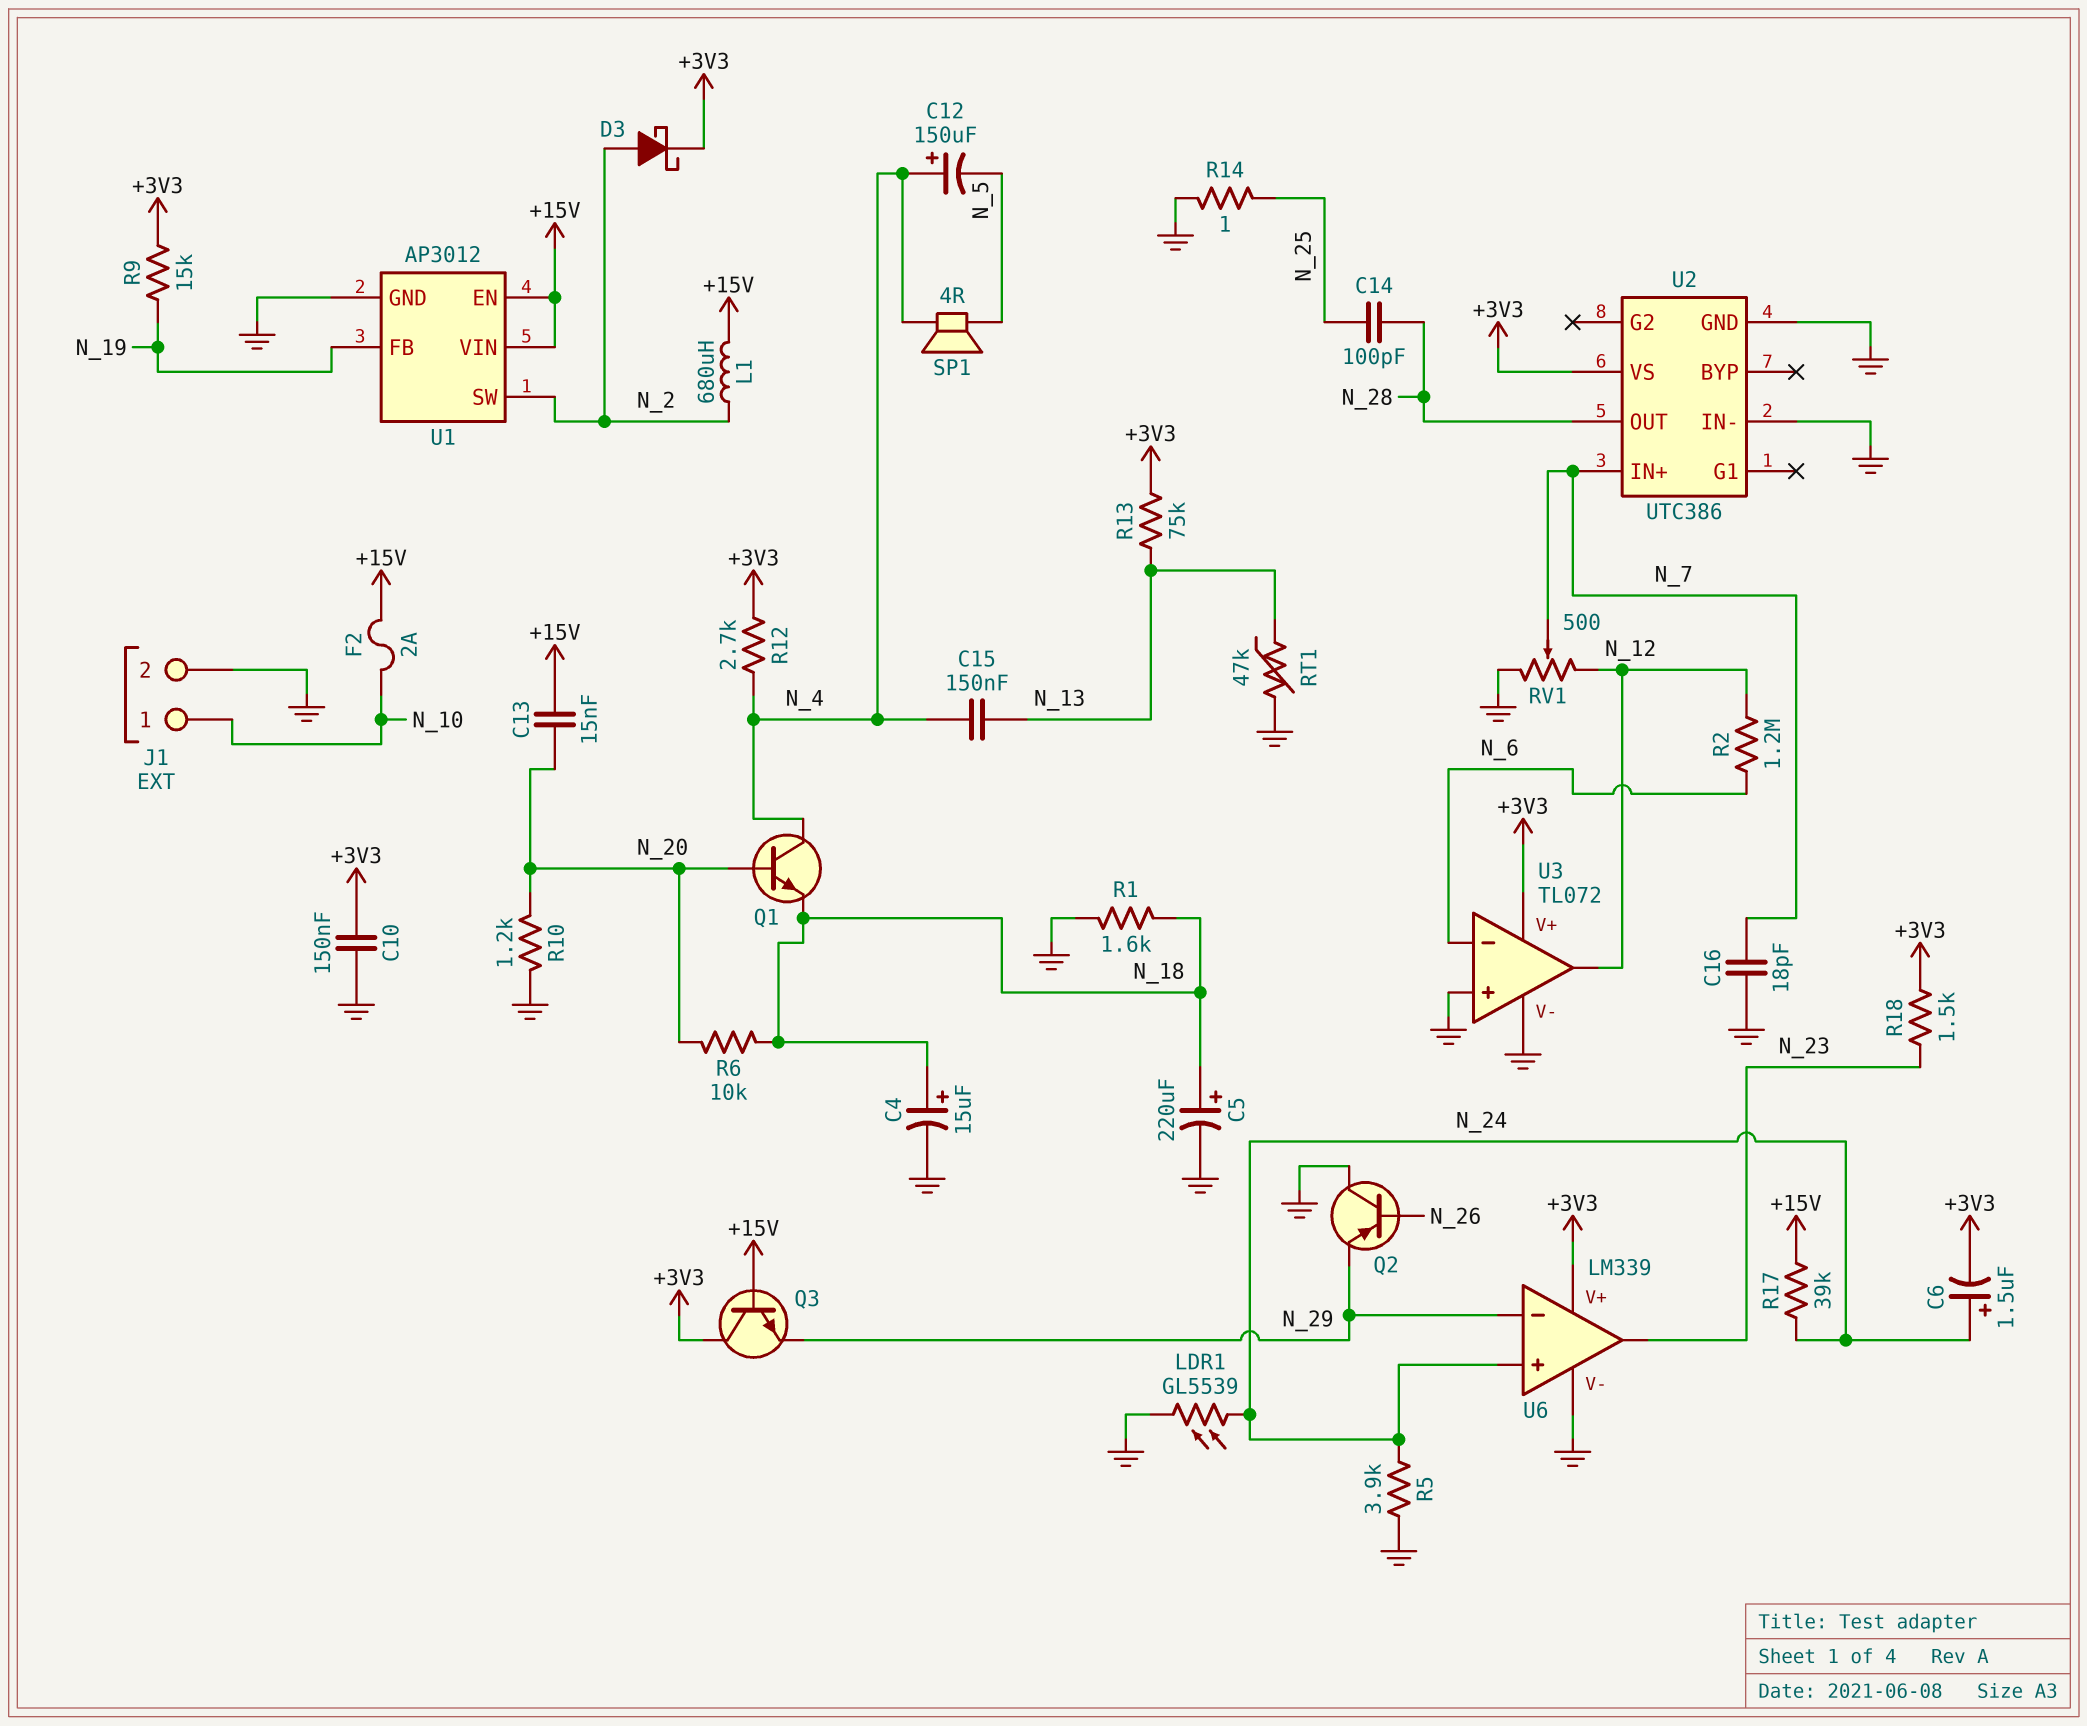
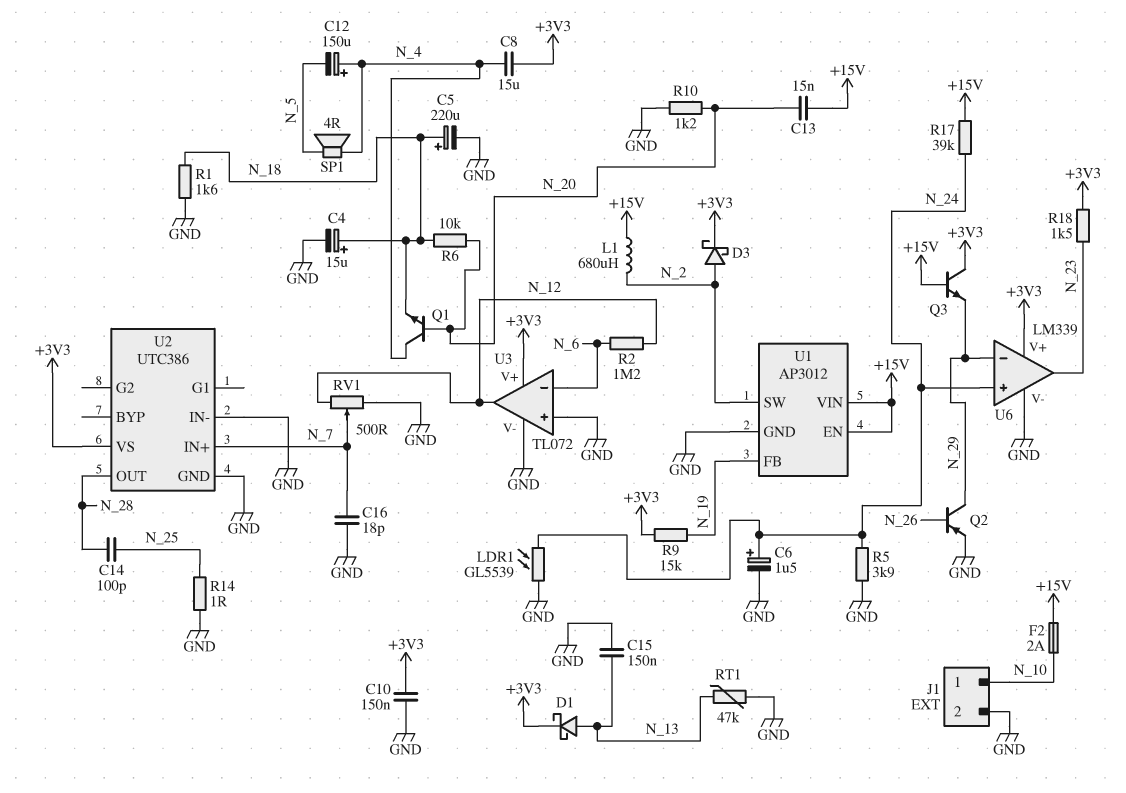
C6: 1.5uF (plus N_24, minus +3V3) -> 1.5uF (plus N_24, minus GND)
C8: none -> 15uF (+3V3, N_4)
C15: 150nF (N_4, N_13) -> 150nF (GND, N_13)
D1: none -> schottky (A N_13, K +3V3)
Q2: PNP (B N_26, C GND, E N_29) -> PNP (B N_26, C N_29, E GND)
R12: 2.7k (+3V3, N_4) -> none
R13: 75k (+3V3, N_13) -> none

